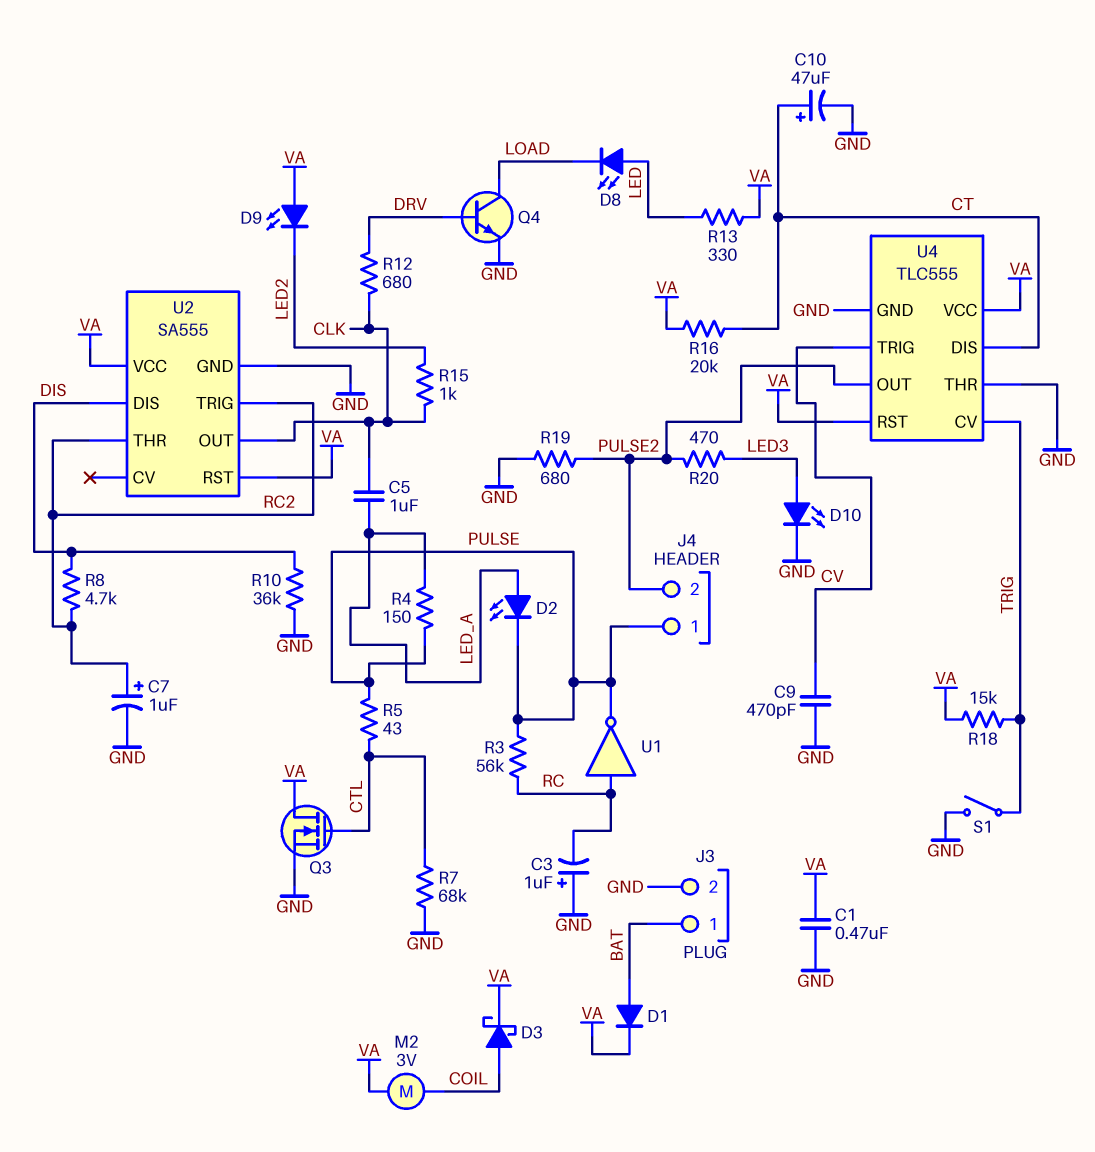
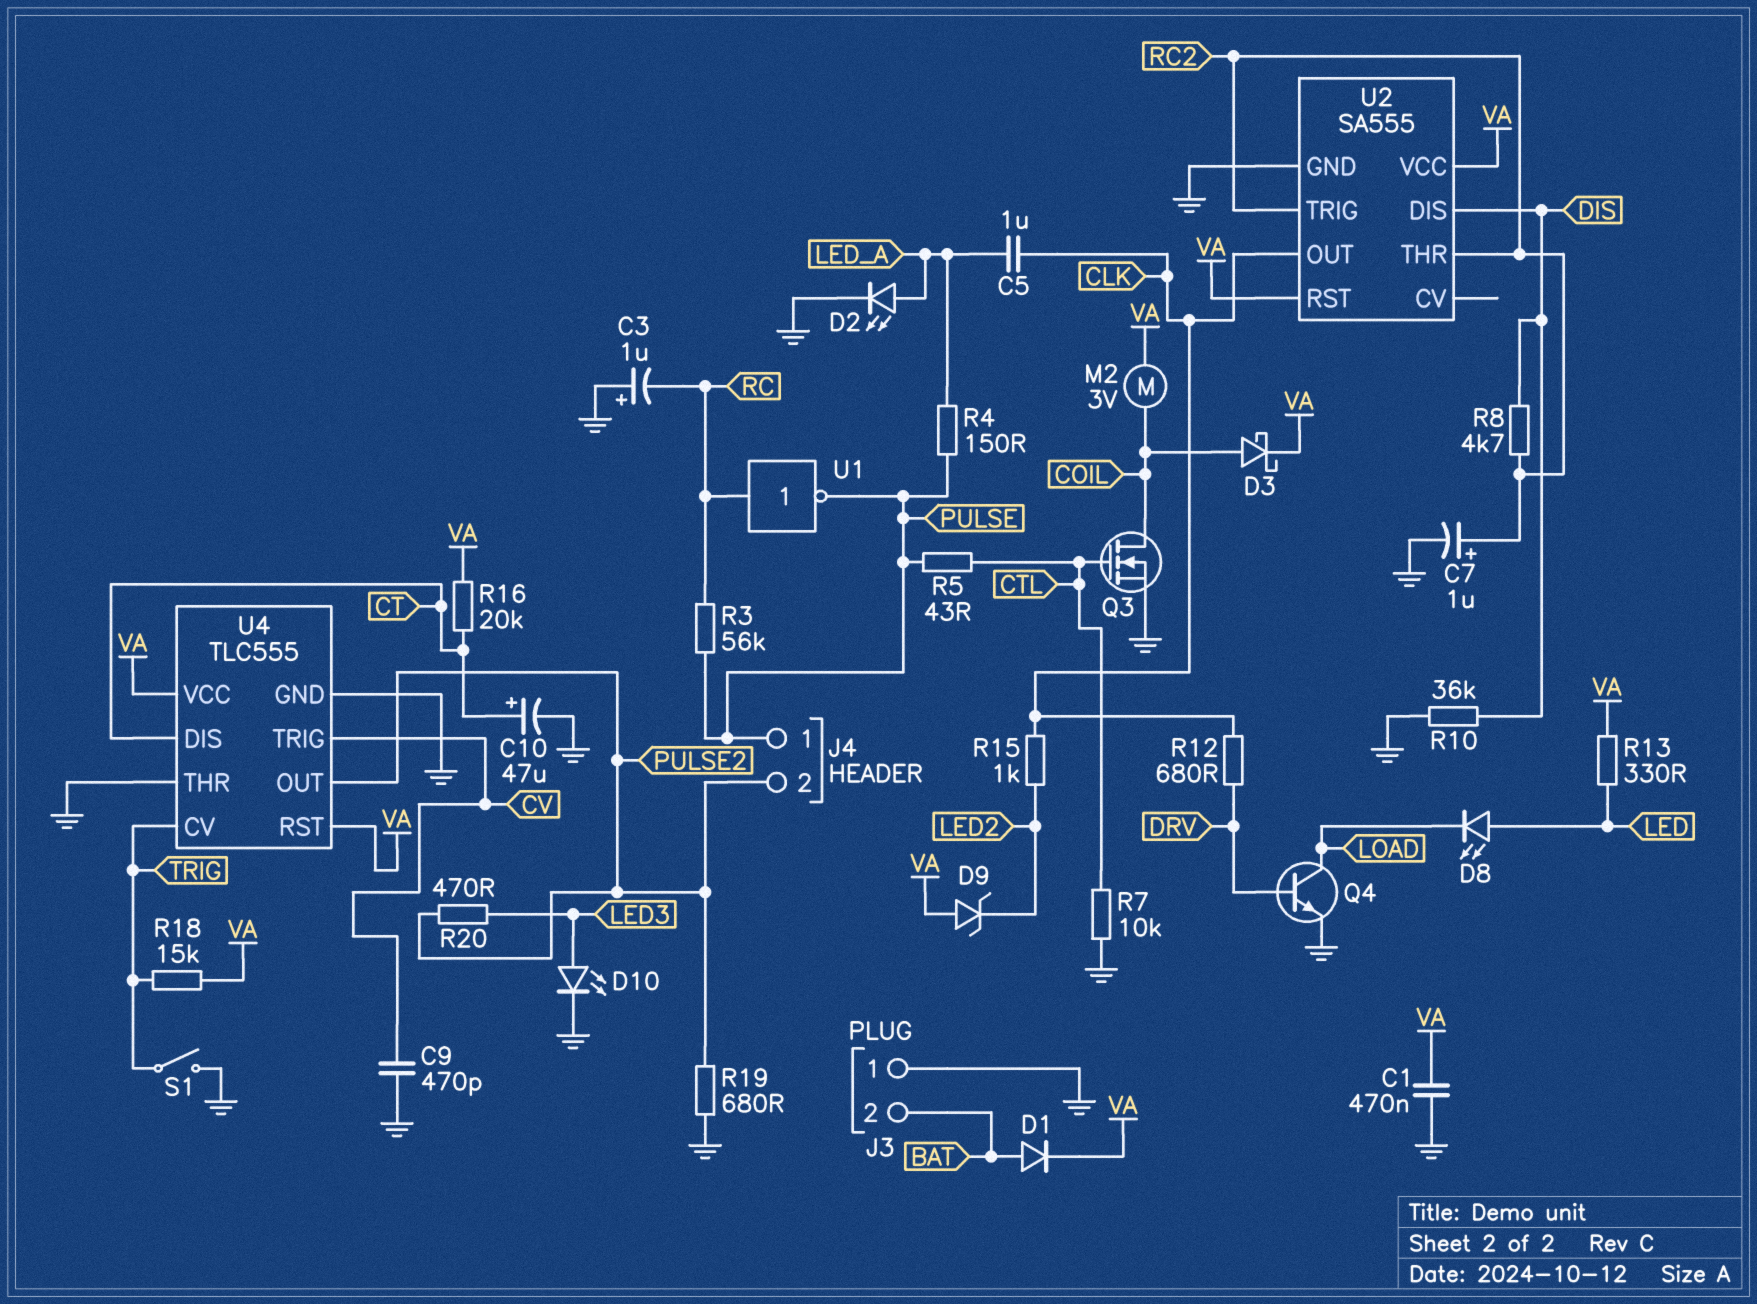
D2: LED (A LED_A, K PULSE) -> LED (A LED_A, K GND)
D9: LED (A VA, K LED2) -> zener (A VA, K LED2)
J3 pin 1: BAT -> GND
J3 pin 2: GND -> BAT
Q3: NMOS (G CTL, D VA, S GND) -> NMOS (G CTL, D COIL, S GND)
R7: 68k (CTL, GND) -> 10k (CTL, GND)

